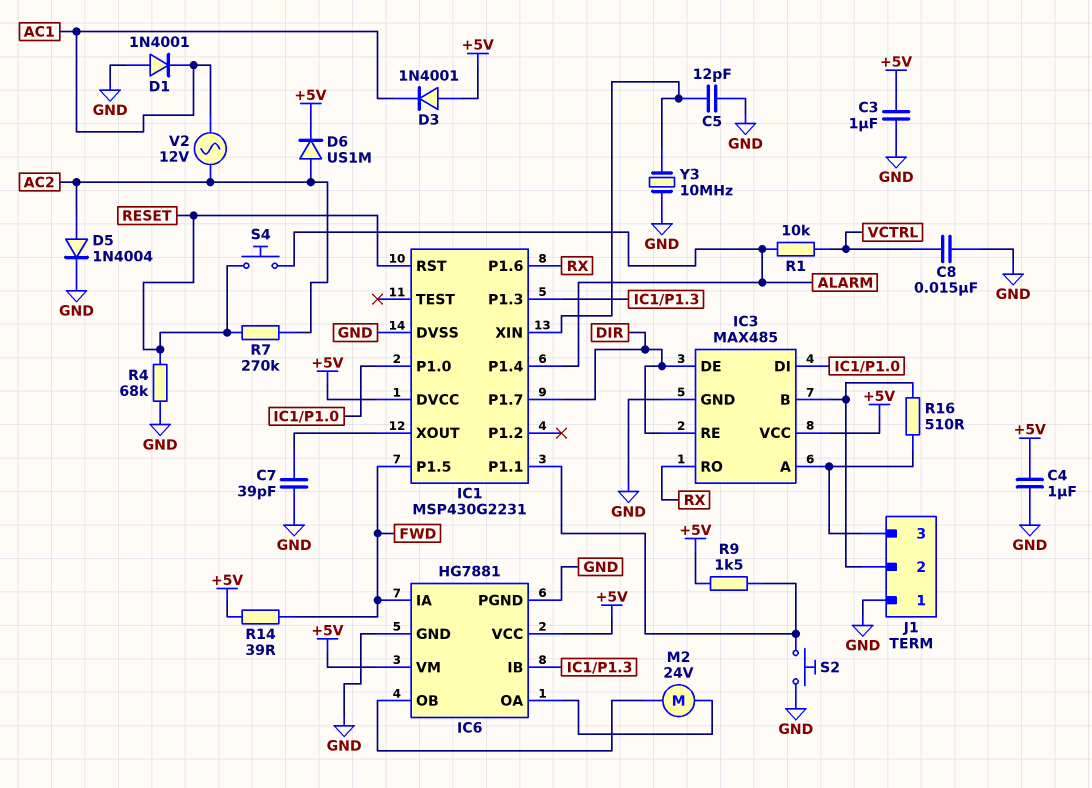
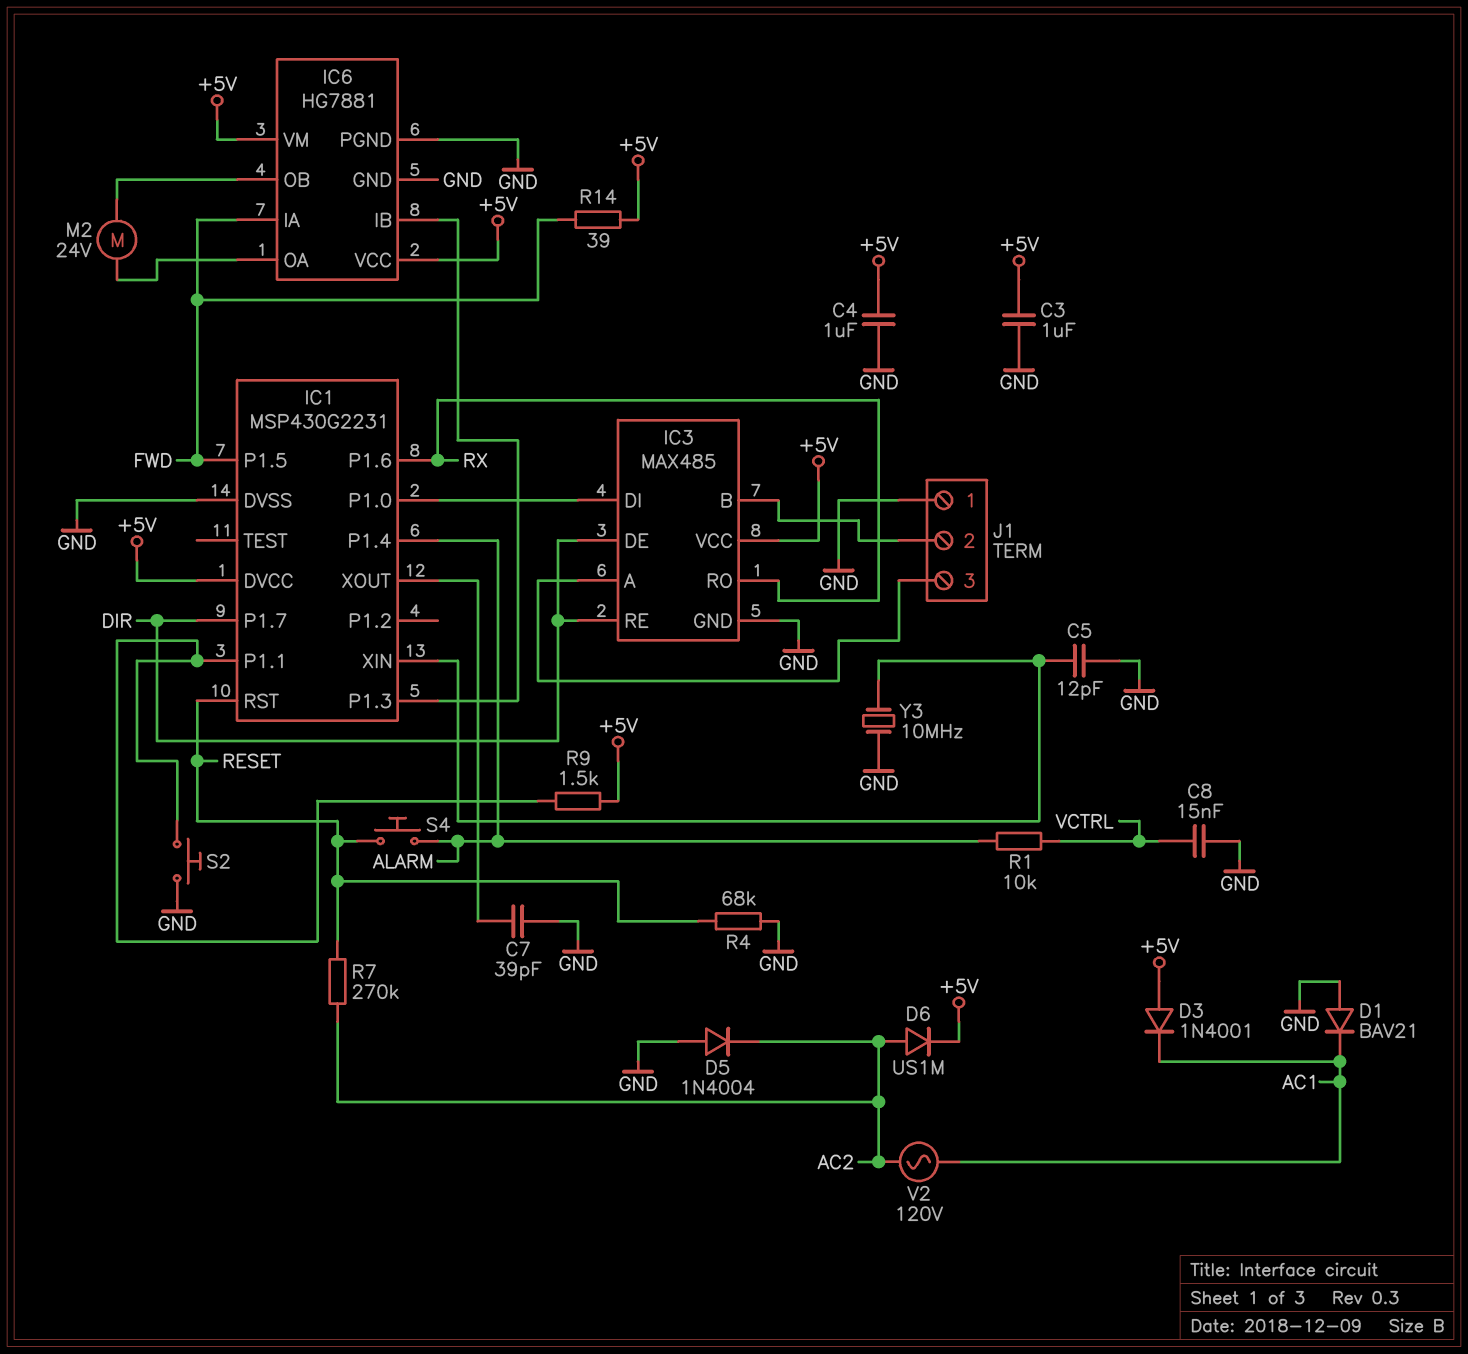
D1: diode 1N4001 (A GND, K AC1) -> diode BAV21 (A GND, K AC1)
D5: diode 1N4004 (A AC2, K GND) -> diode 1N4004 (A GND, K AC2)
R16: 510 (IC3/A, IC3/B) -> none
V2: AC 12V (AC1, AC2) -> AC 120V (AC1, AC2)

